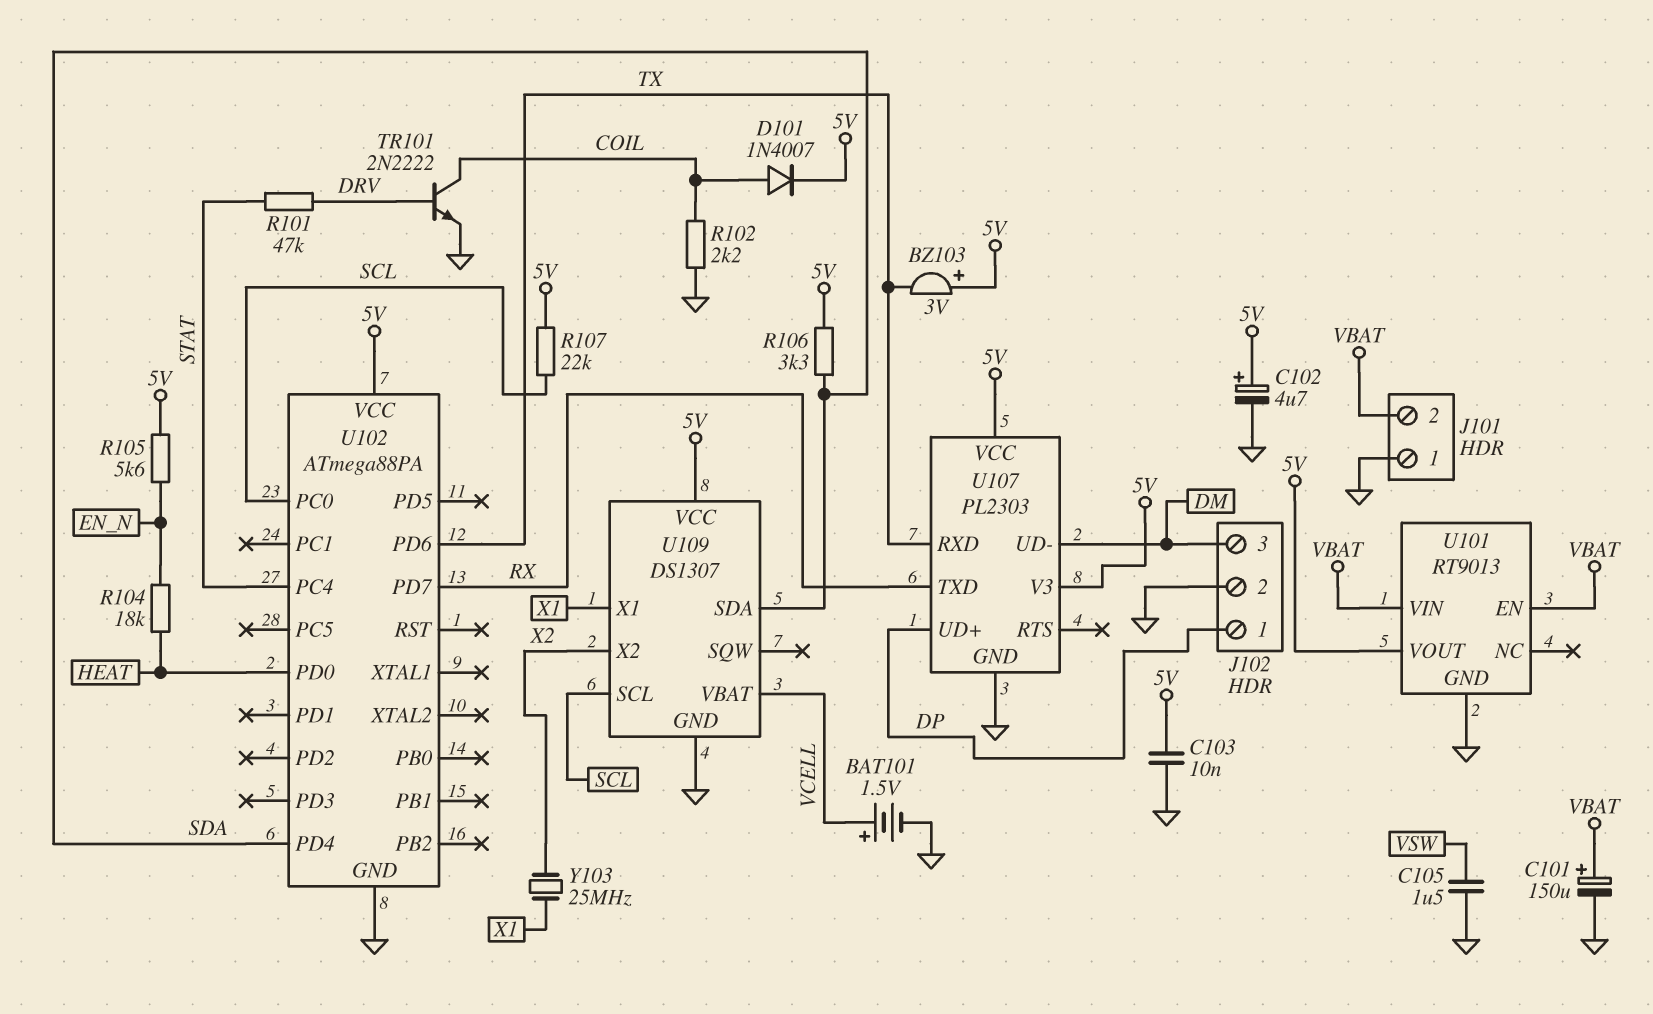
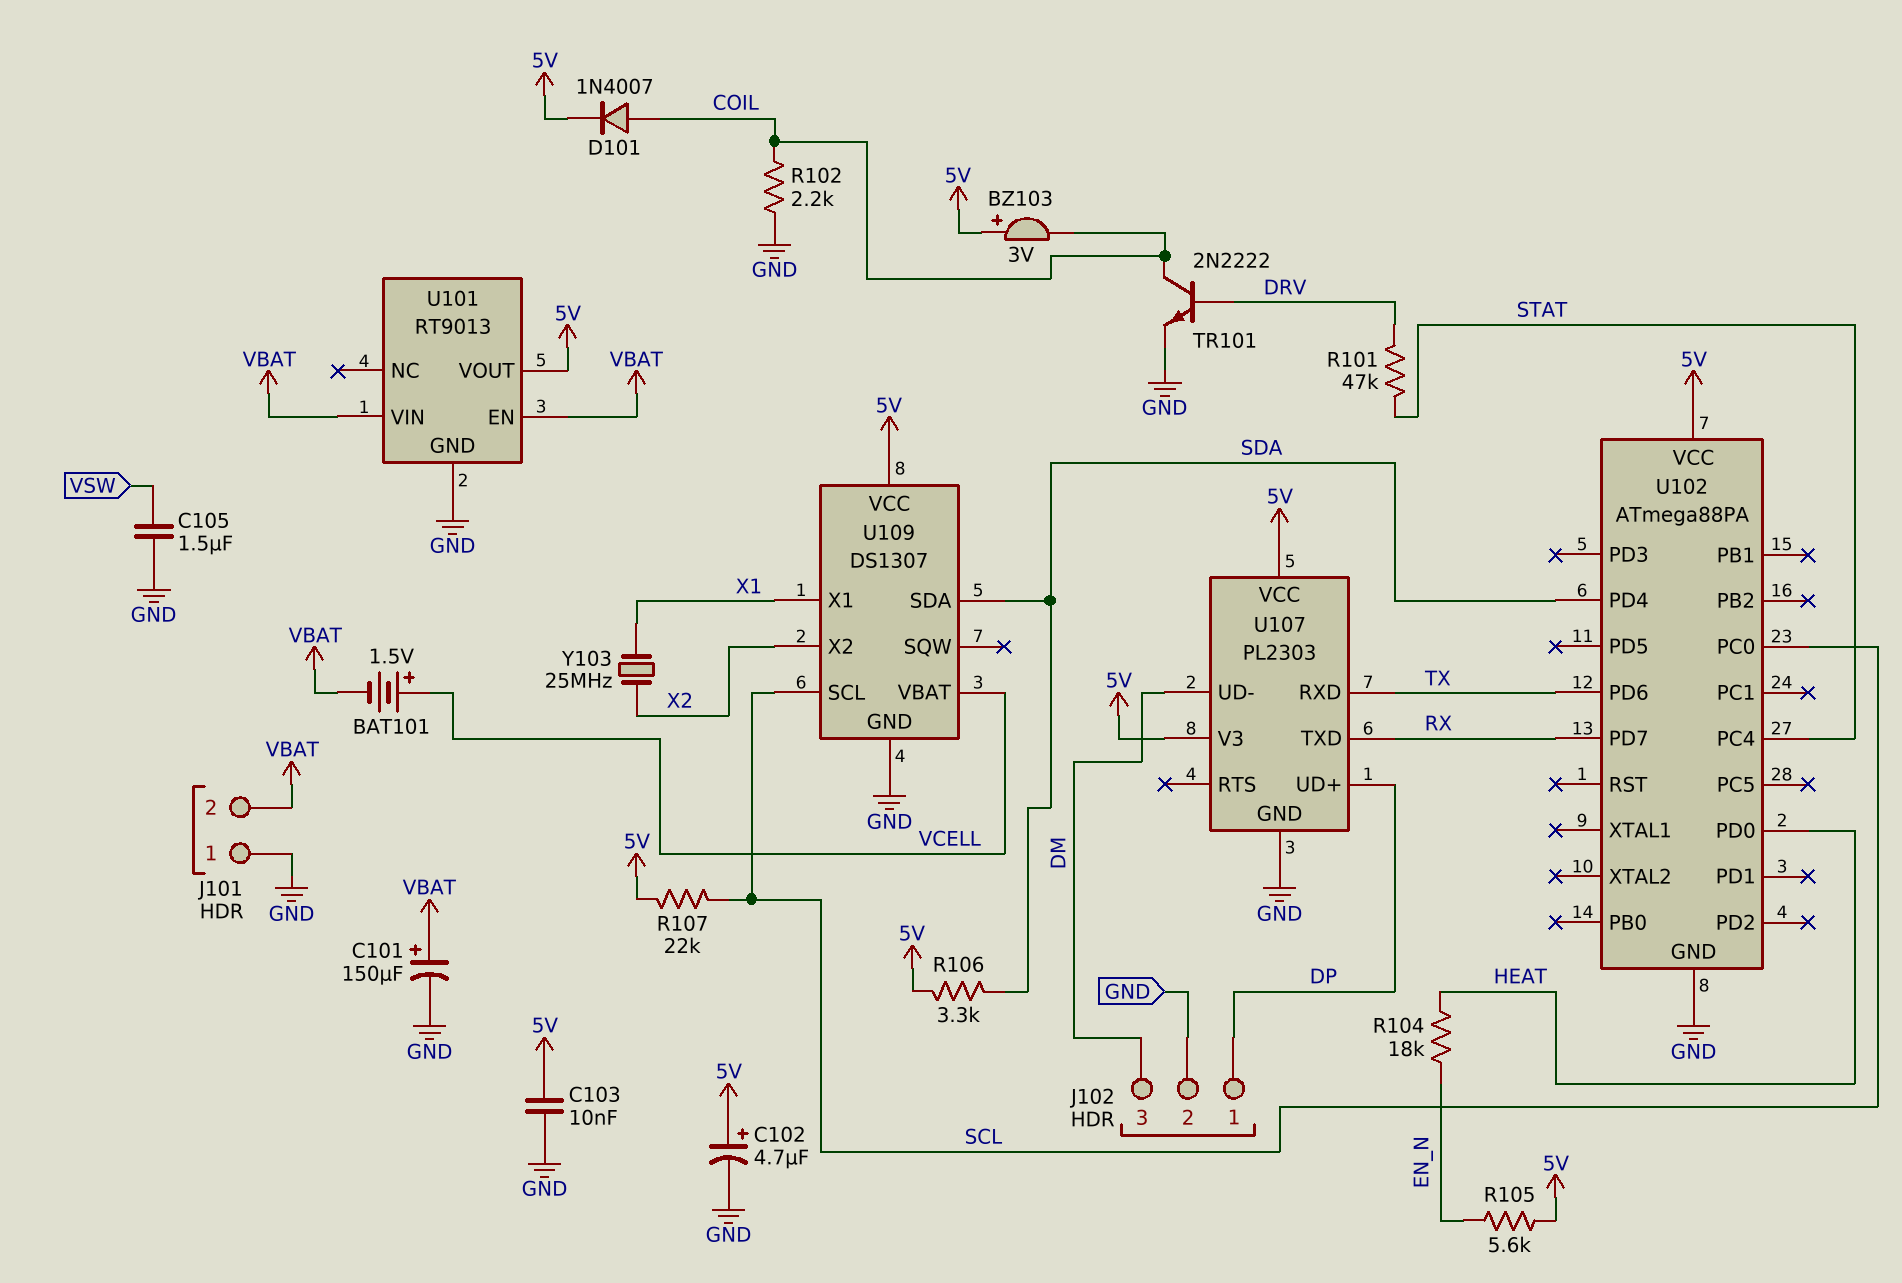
BAT101: 1.5V (plus VCELL, minus GND) -> 1.5V (plus VCELL, minus VBAT)
BZ103: buzzer 3V (plus 5V, minus TX) -> buzzer 3V (plus 5V, minus COIL)

